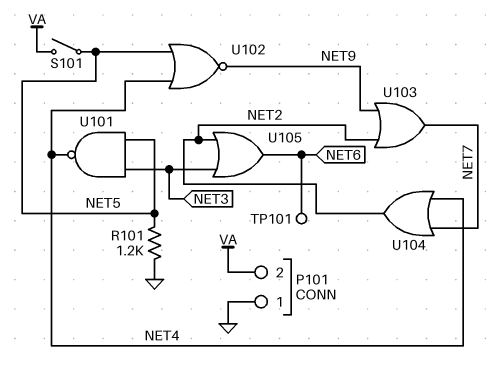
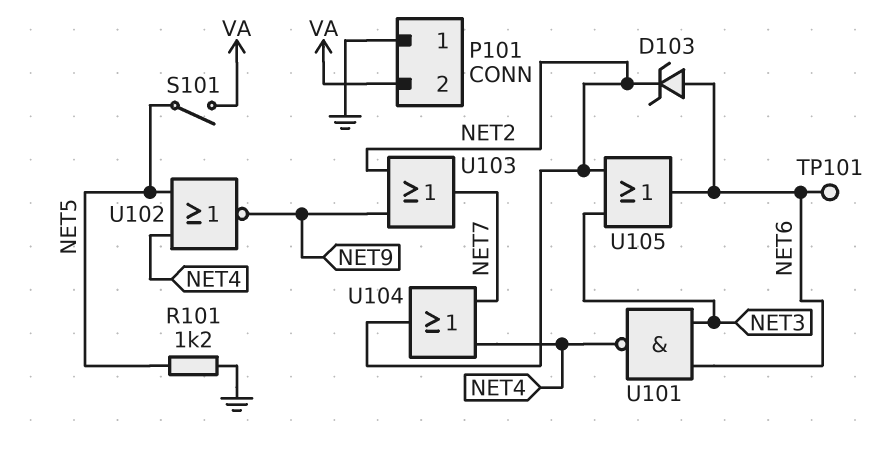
D103: none -> zener (A NET6, K NET2)
U101: NAND (in NET3, in NET5, out NET4) -> NAND (in NET3, in NET6, out NET4)

